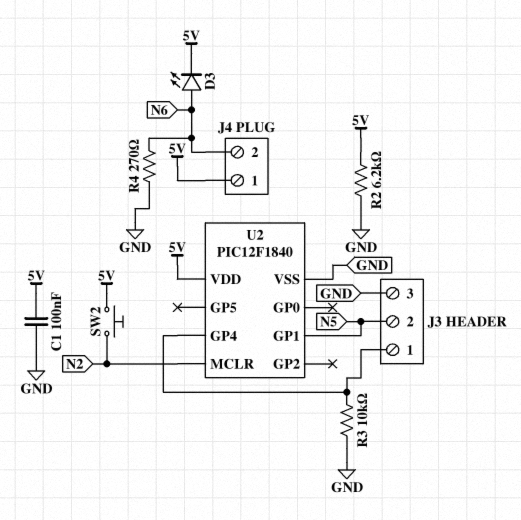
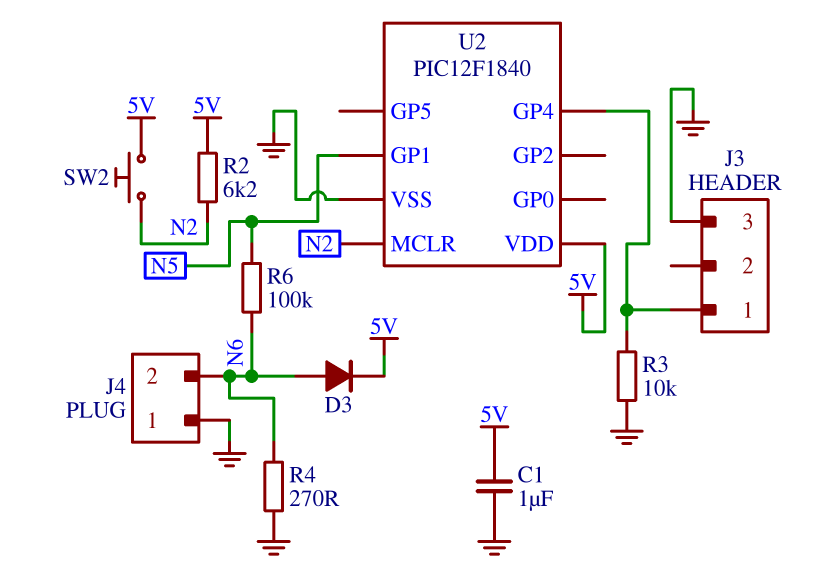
C1: 100nF (5V, GND) -> 1uF (5V, GND)
D3: LED (A N6, K 5V) -> diode (A N6, K 5V)
J3 pin 2: N5 -> none
J4 pin 1: 5V -> GND
R2: 6.2k (5V, GND) -> 6.2k (5V, N2)
R6: none -> 100k (N5, N6)

